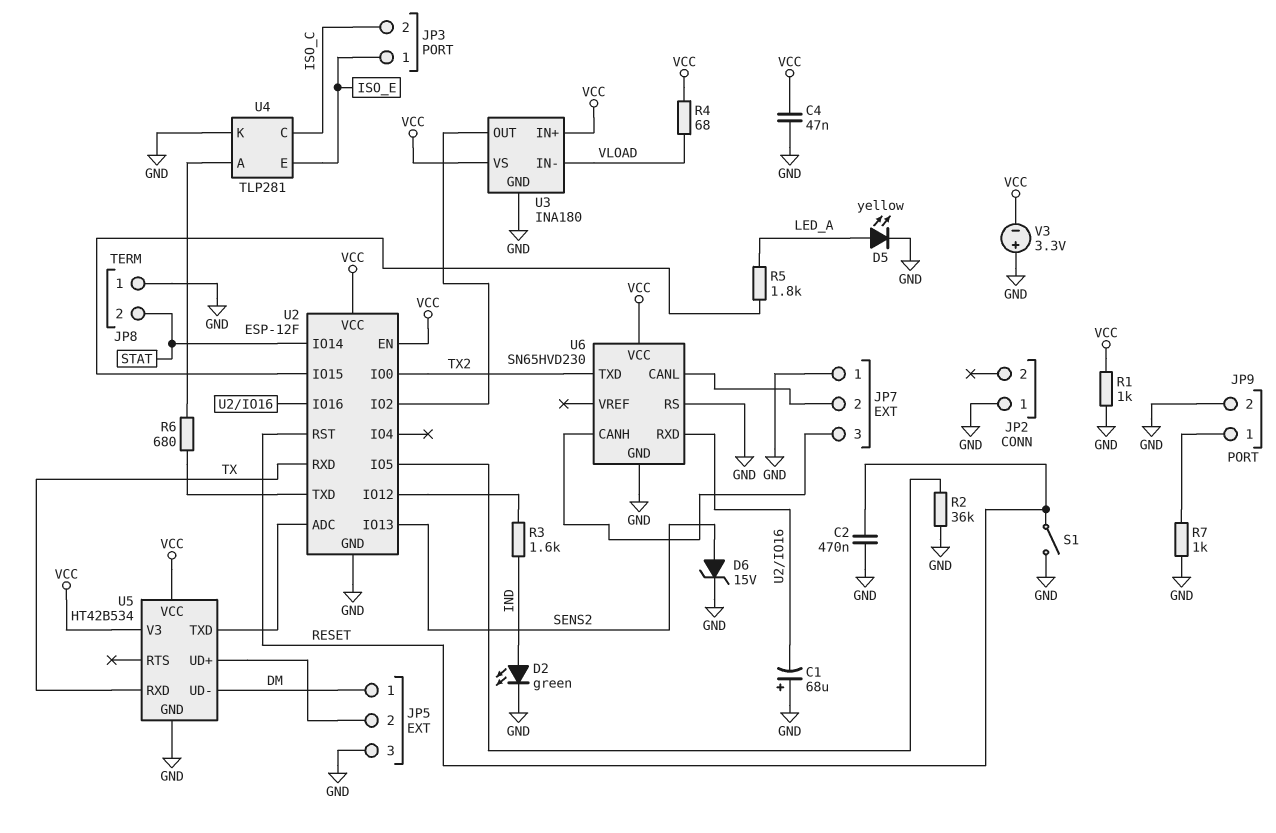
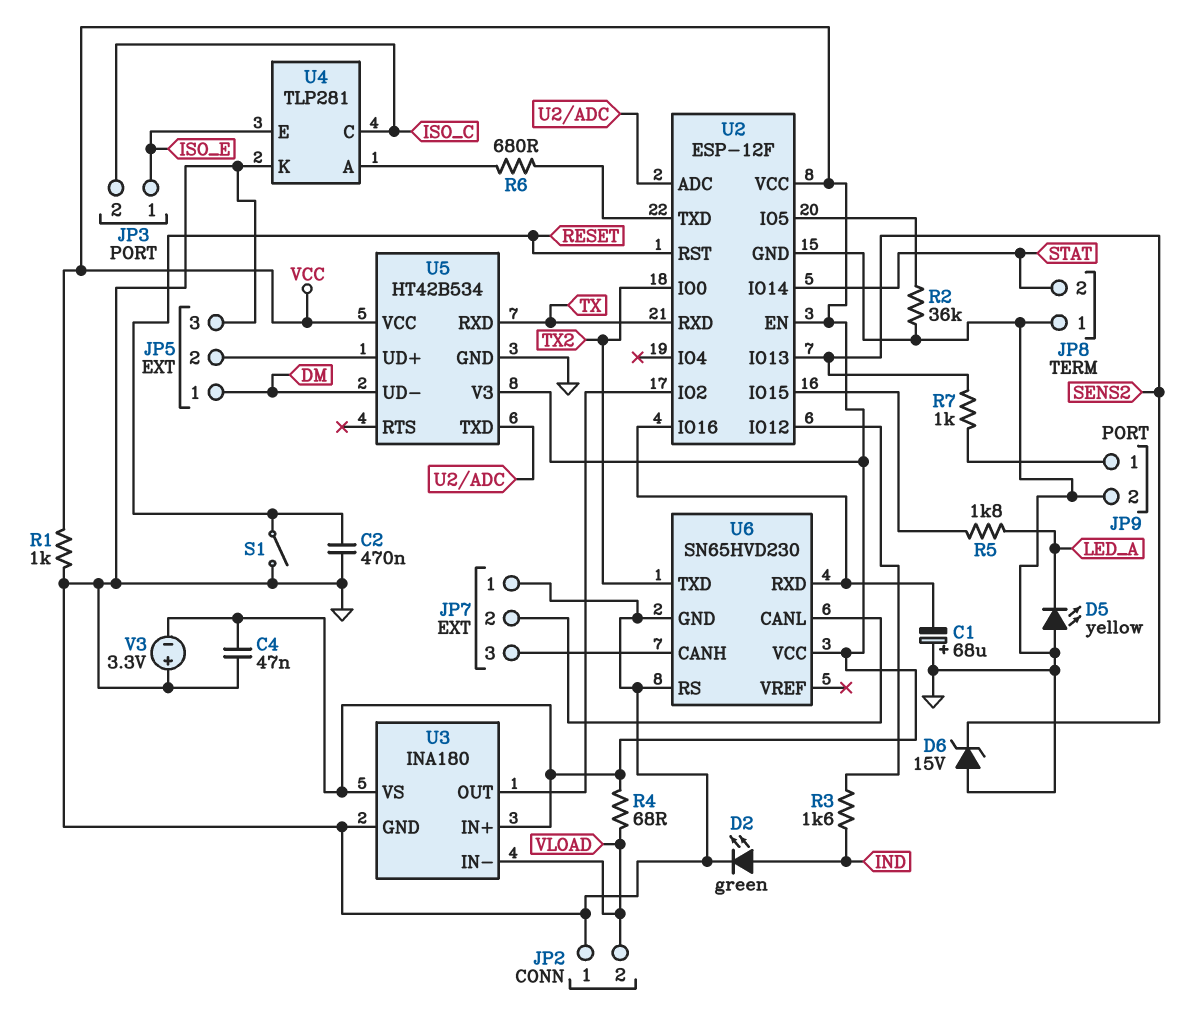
D5: LED yellow (A LED_A, K GND) -> LED yellow (A GND, K LED_A)
D6: zener 15V (A SENS2, K GND) -> zener 15V (A GND, K SENS2)
JP2 pin 2: none -> VLOAD
R7: 1k (GND, JP9/1) -> 1k (JP9/1, SENS2)

